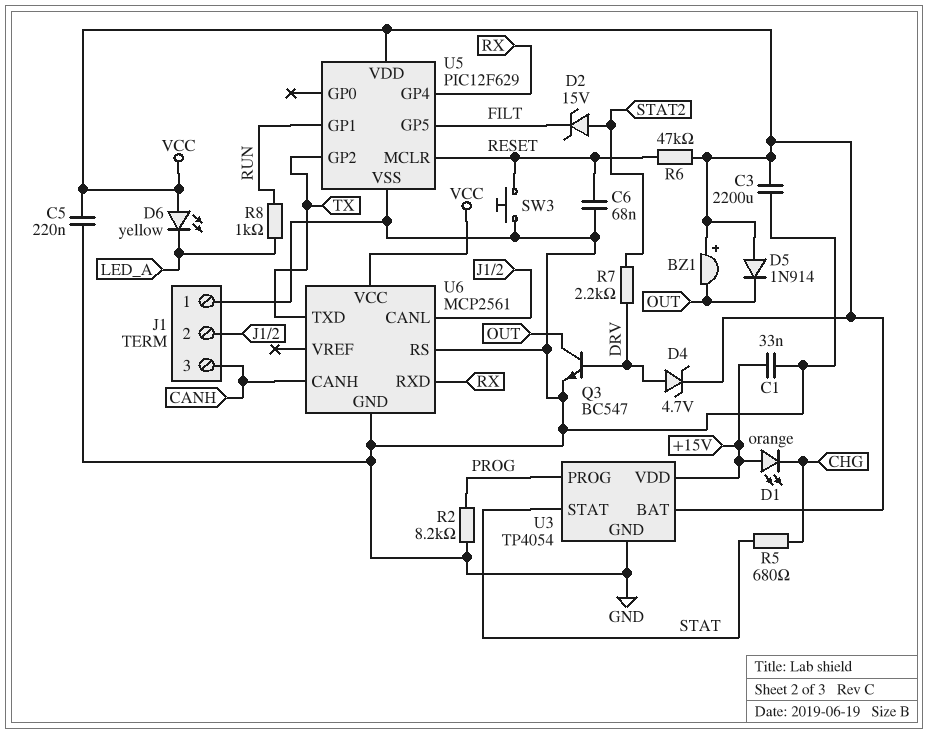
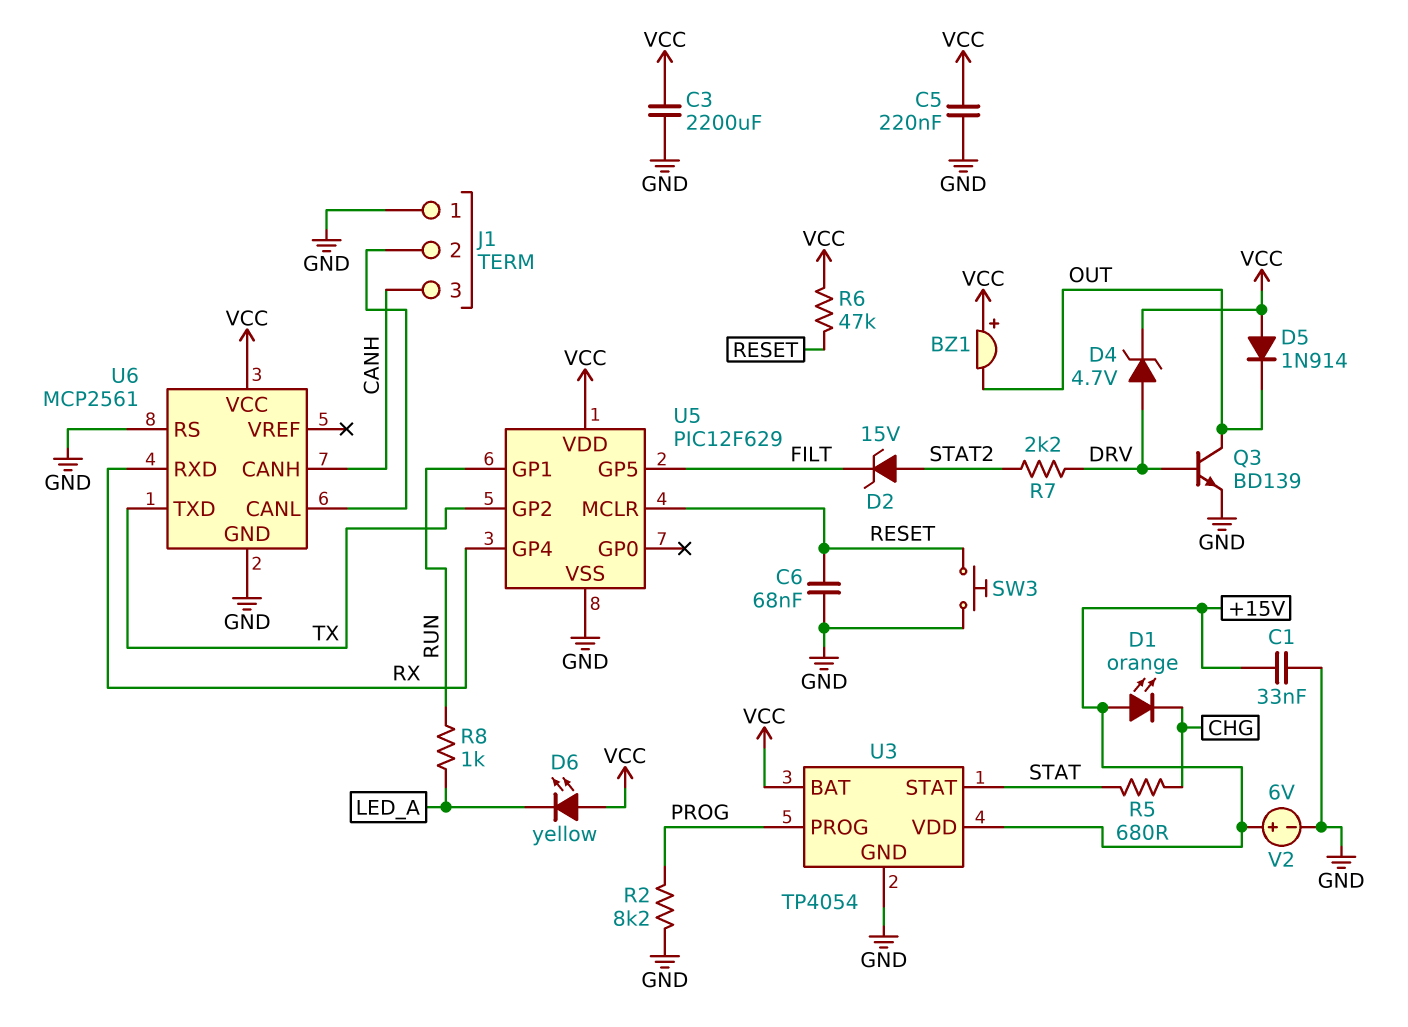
Q3: NPN BC547 (B DRV, C OUT, E GND) -> NPN BD139 (B DRV, C OUT, E GND)
V2: none -> 6V (plus +15V, minus GND)

